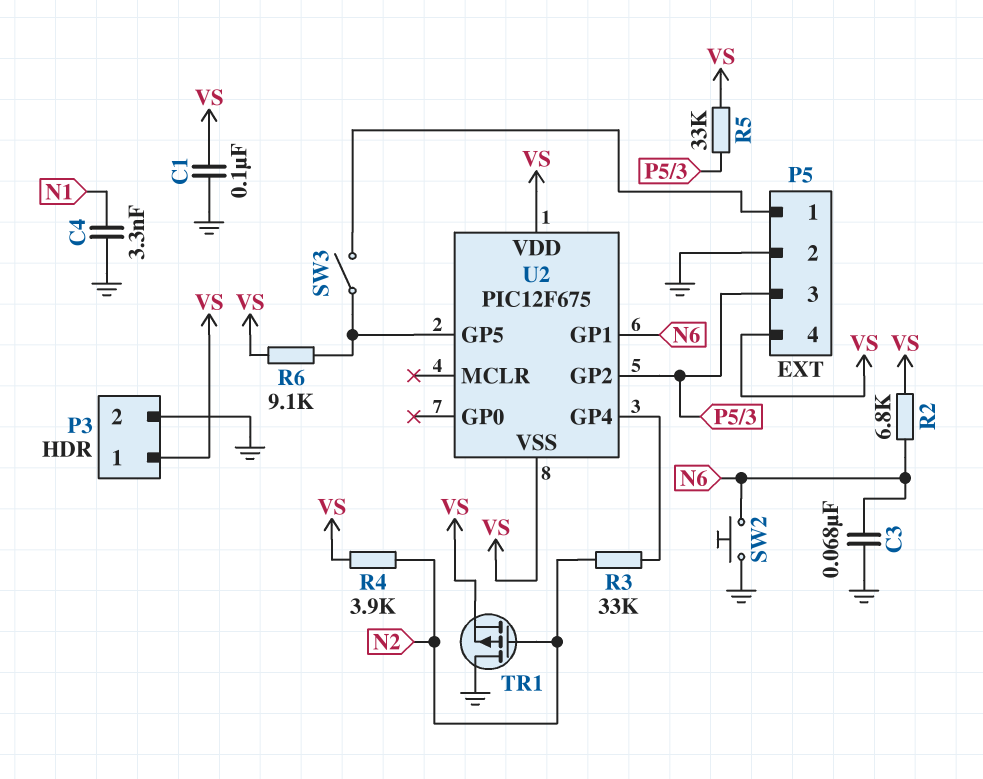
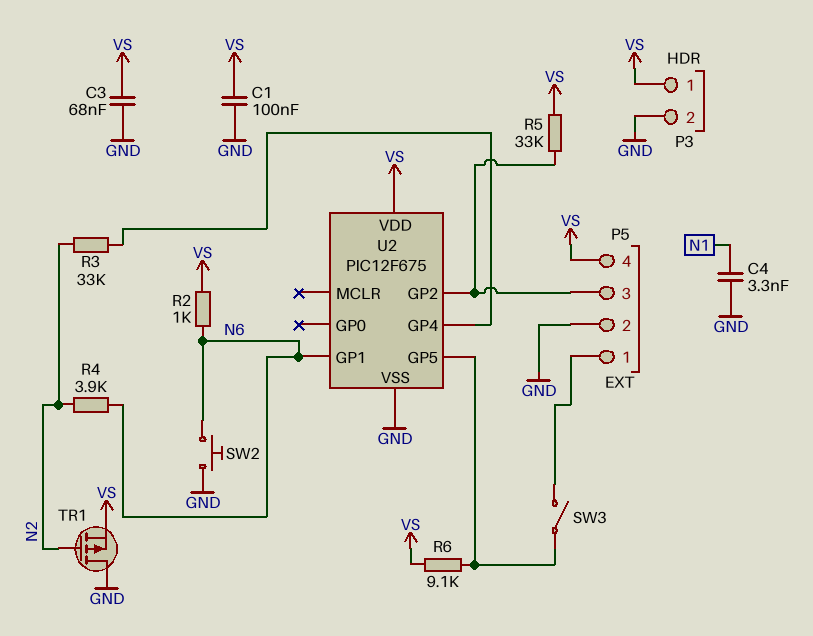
C3: 68nF (GND, N6) -> 68nF (GND, VS)
R2: 6.8k (N6, VS) -> 1k (N6, VS)
R4: 3.9k (N2, VS) -> 3.9k (N2, N6)
U2 pin VSS: VS -> GND

